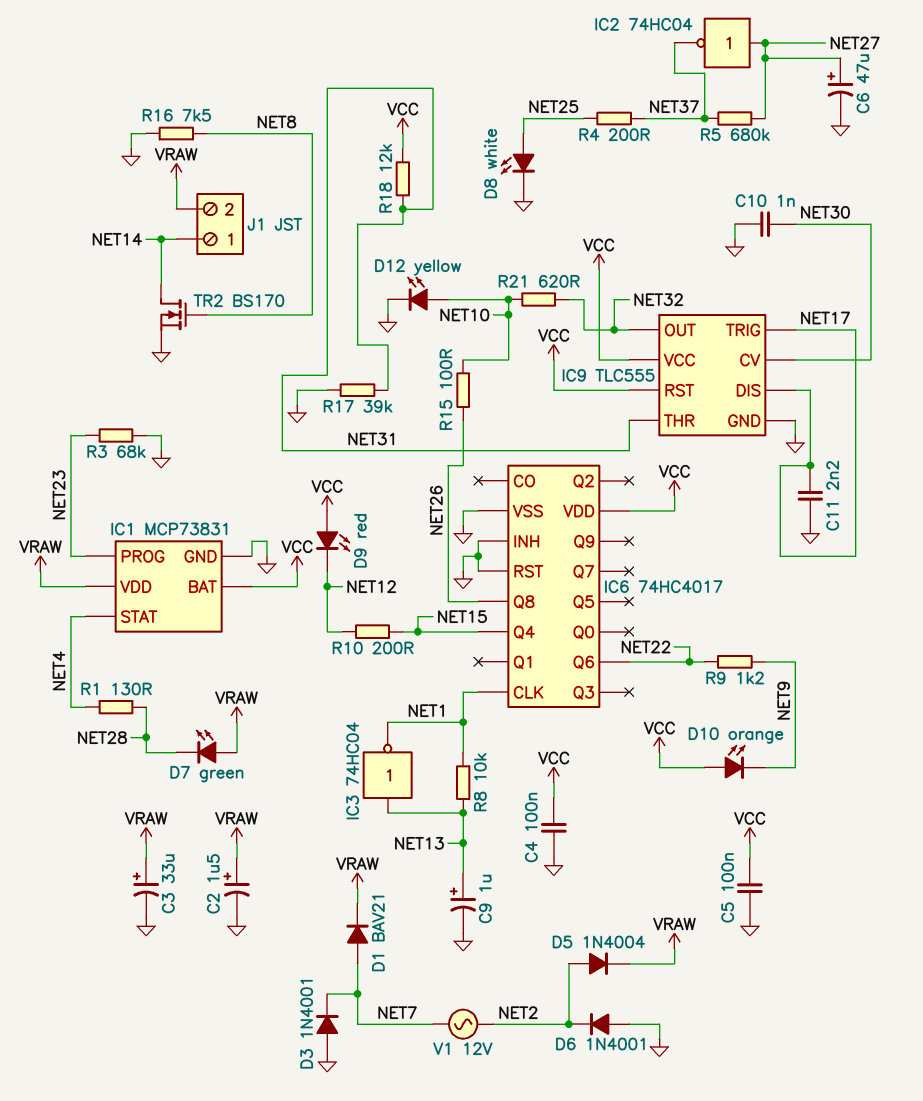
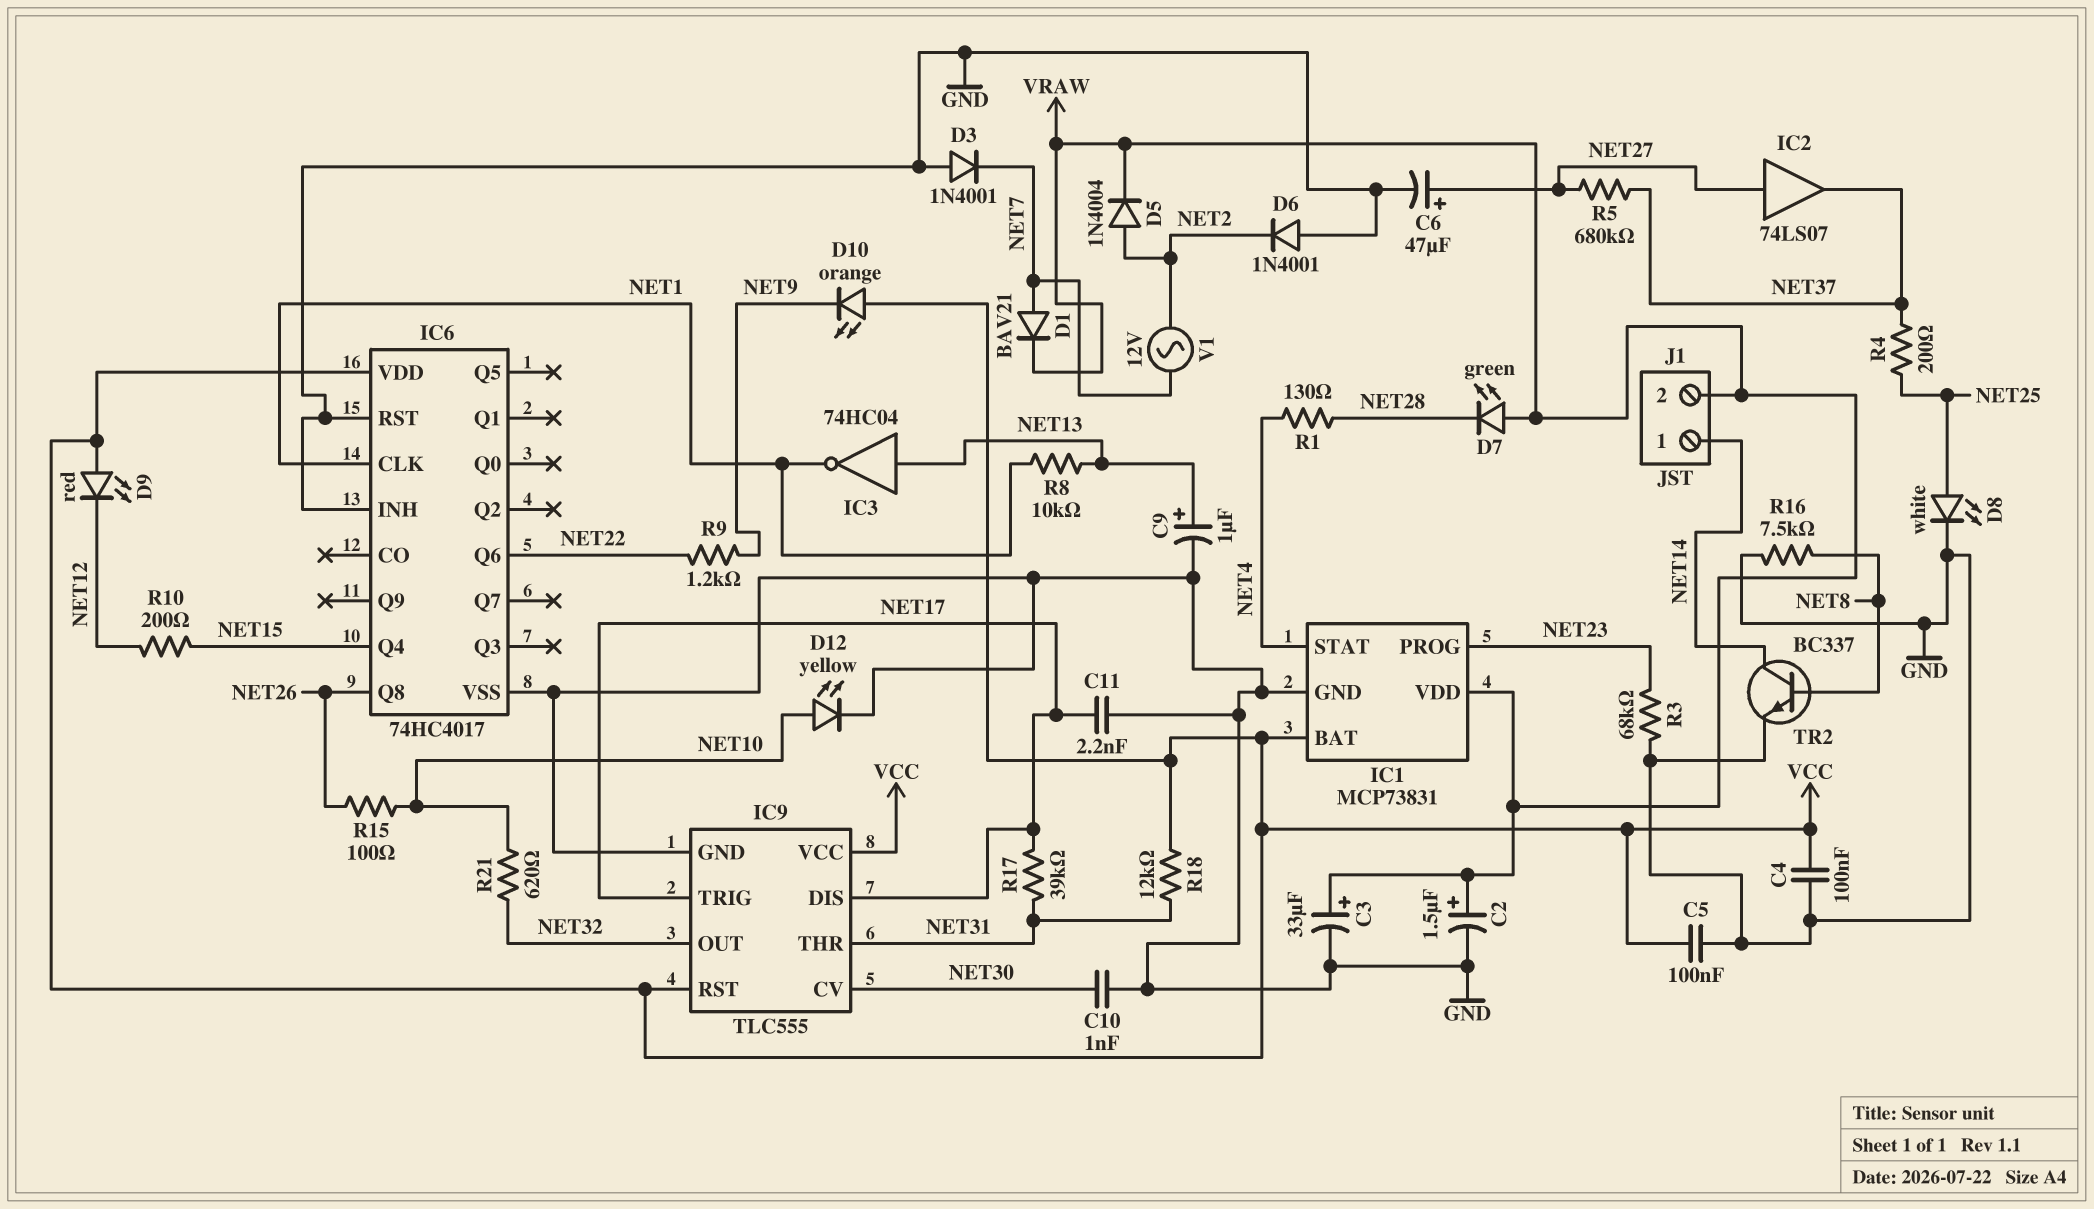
IC2: NOT 74HC04 (in NET27, out NET37) -> buffer 74LS07 (in NET27, out NET37)
R17: 39k (GND, NET31) -> 39k (NET17, NET31)
TR2: NMOS BS170 (G NET8, D NET14, S GND) -> NPN BC337 (B NET8, C NET14, E GND)

